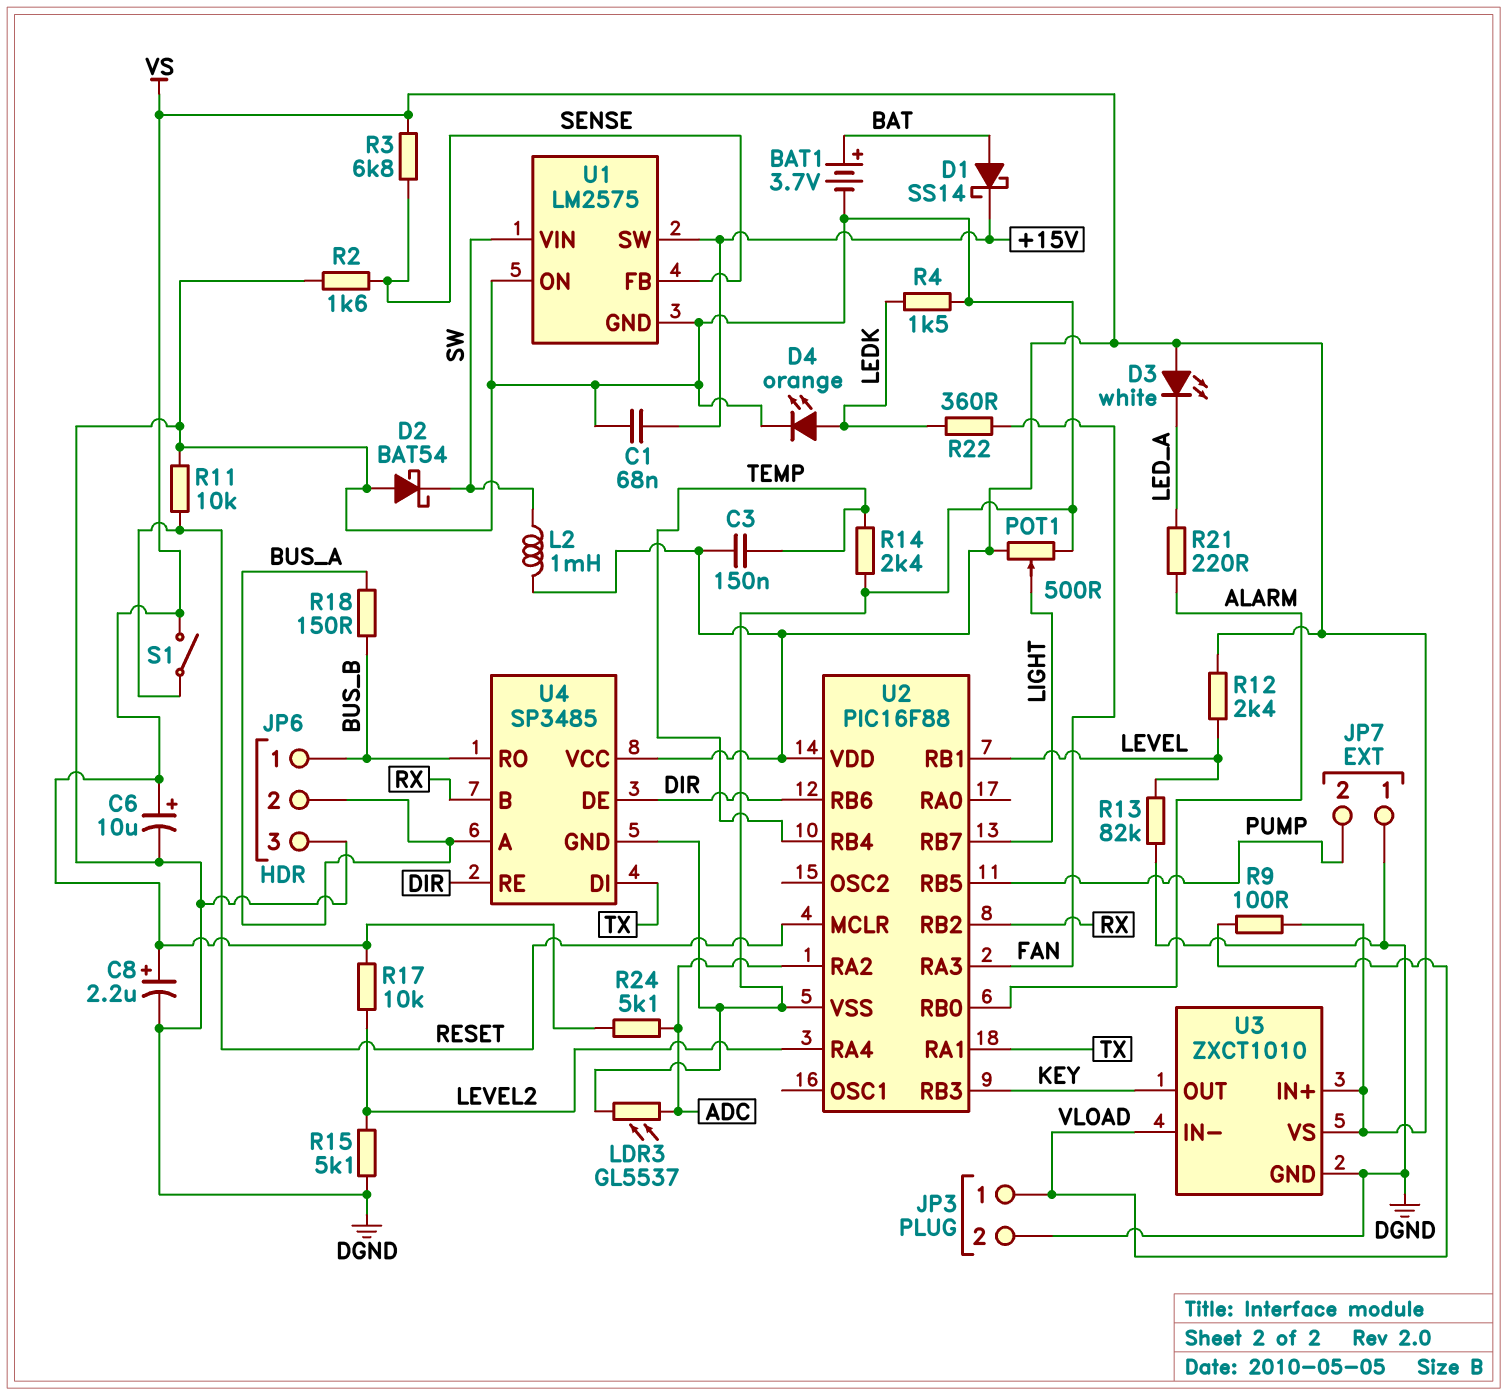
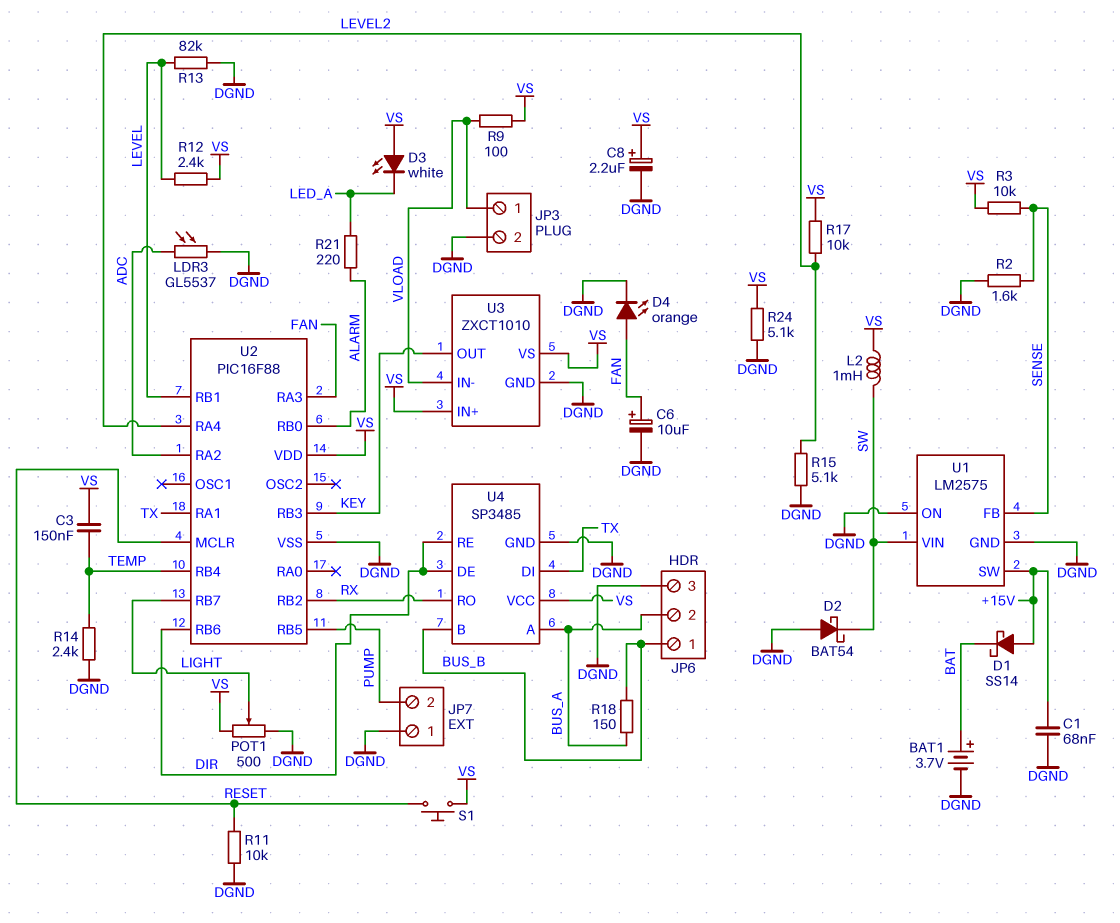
C6: 10uF (plus VS, minus DGND) -> 10uF (plus FAN, minus DGND)
D1: schottky SS14 (A BAT, K +15V) -> schottky SS14 (A +15V, K BAT)
D4: LED orange (A LEDK, K DGND) -> LED orange (A FAN, K DGND)
R3: 6.8k (SENSE, VS) -> 10k (SENSE, VS)
R4: 1.5k (DGND, LEDK) -> none
R22: 360 (FAN, LEDK) -> none
R24: 5.1k (ADC, VS) -> 5.1k (DGND, VS)
S1: switch (RESET, VS) -> button (RESET, VS)
U4 pin B: RX -> BUS_B
U4 pin RO: BUS_B -> RX

